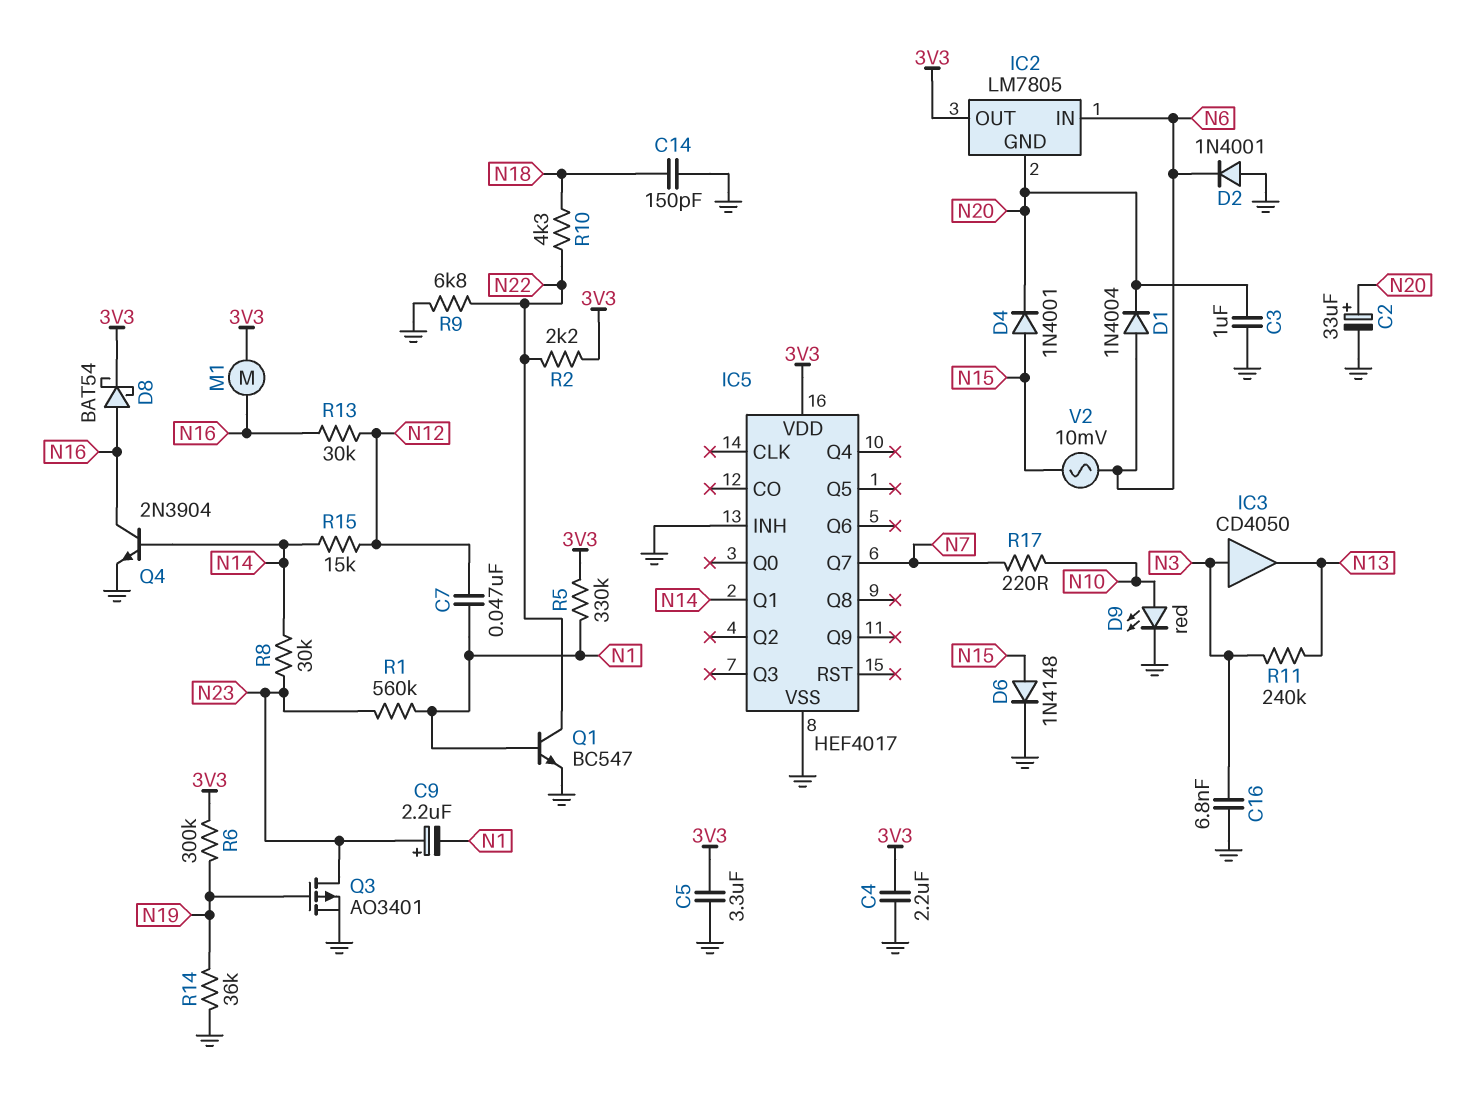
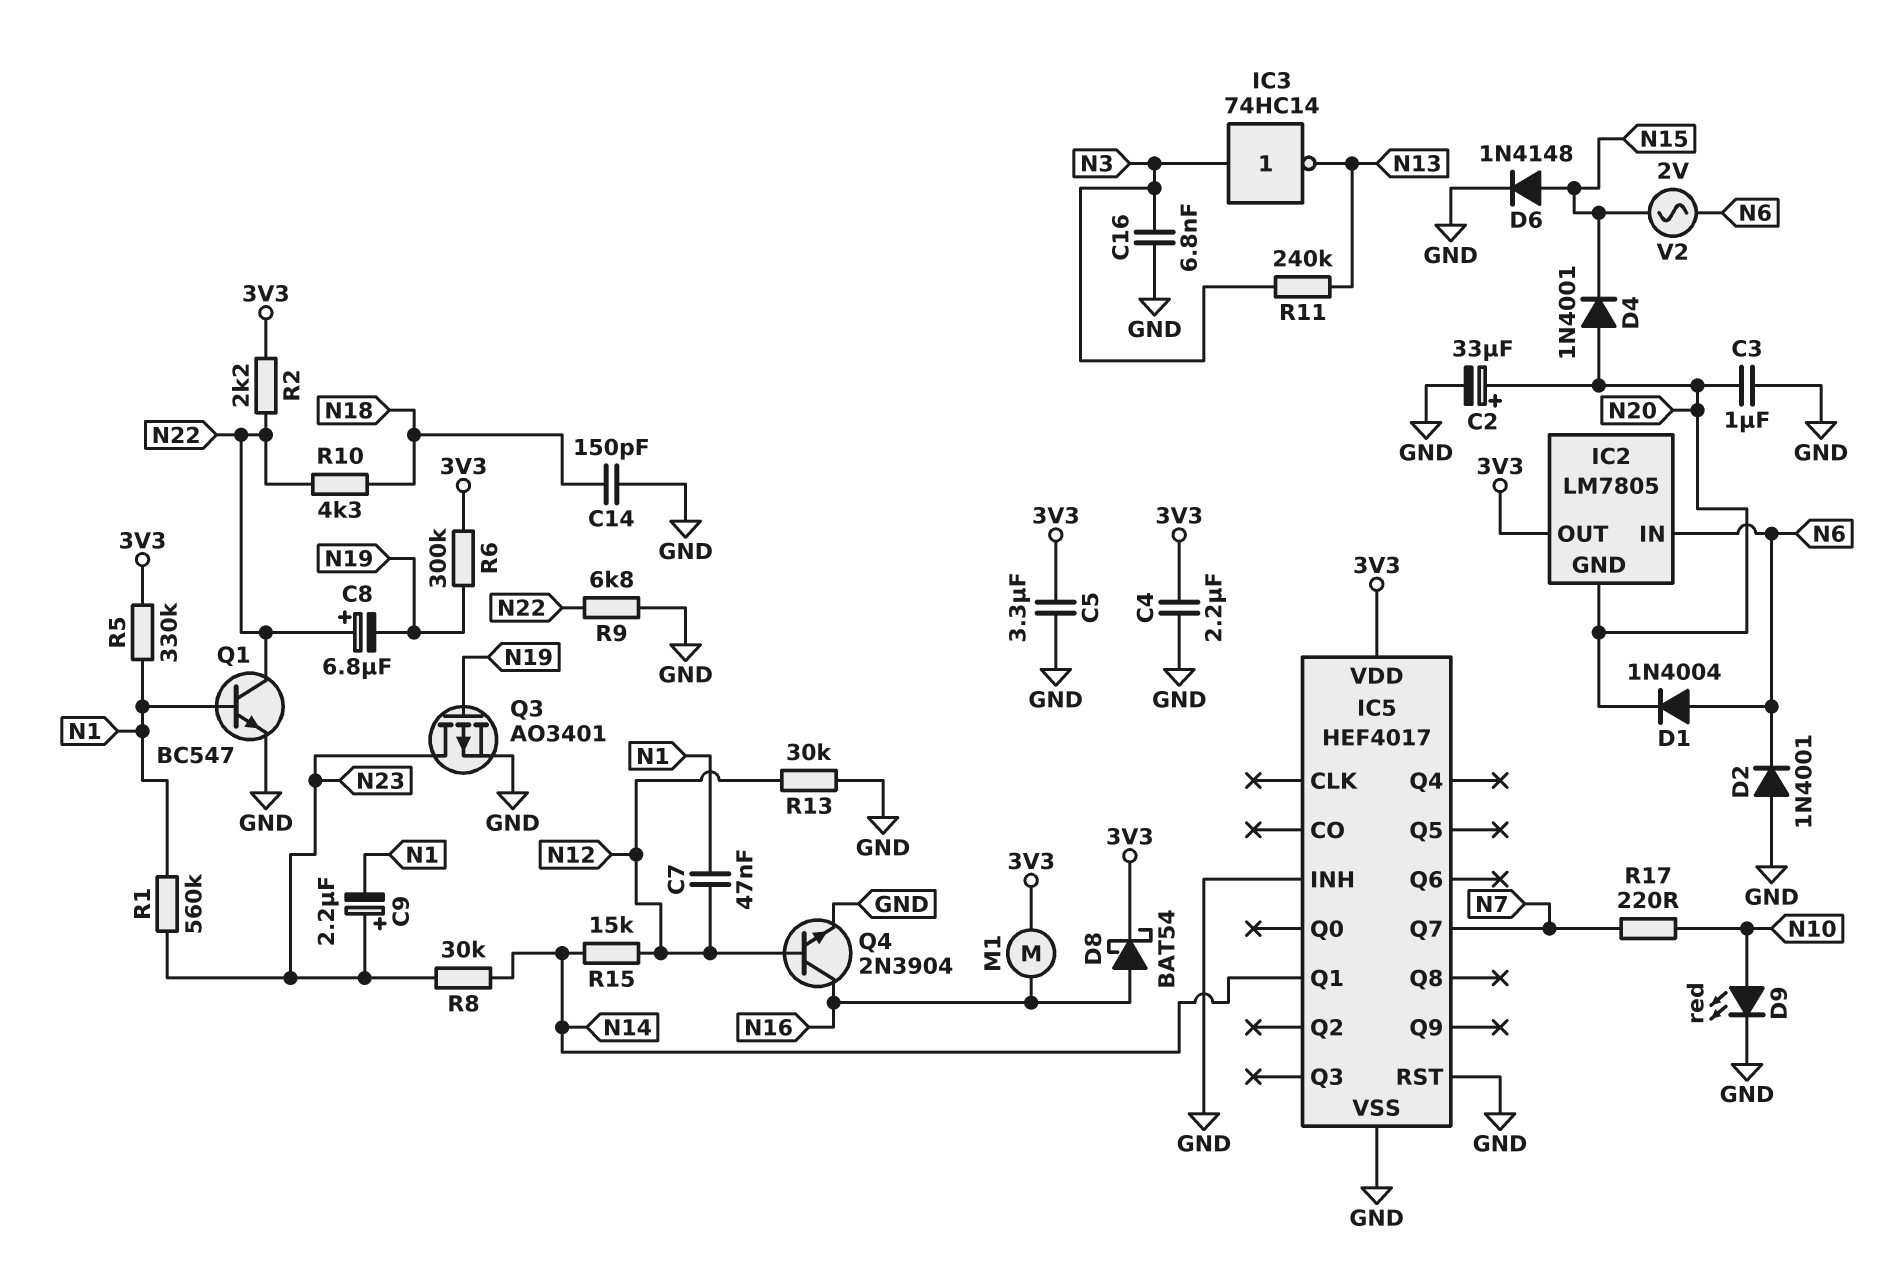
C8: none -> 6.8uF (plus N22, minus N19)
D4: diode 1N4001 (A N15, K N20) -> diode 1N4001 (A N20, K N15)
IC3: buffer CD4050 (in N3, out N13) -> NOT 74HC14 (in N3, out N13)
IC5 pin RST: none -> GND
Q4: NPN 2N3904 (B N14, C N16, E GND) -> NPN 2N3904 (B N12, C N16, E GND)
R13: 30k (N12, N16) -> 30k (GND, N12)
R14: 36k (GND, N19) -> none
V2: AC 10mV (N6, N15) -> AC 2V (N6, N15)

